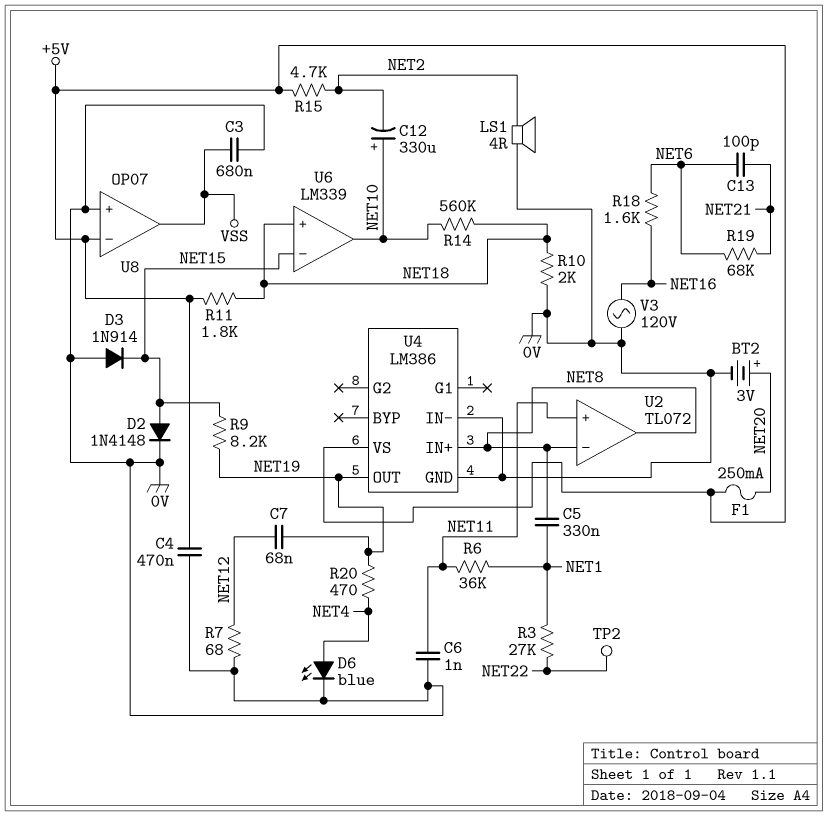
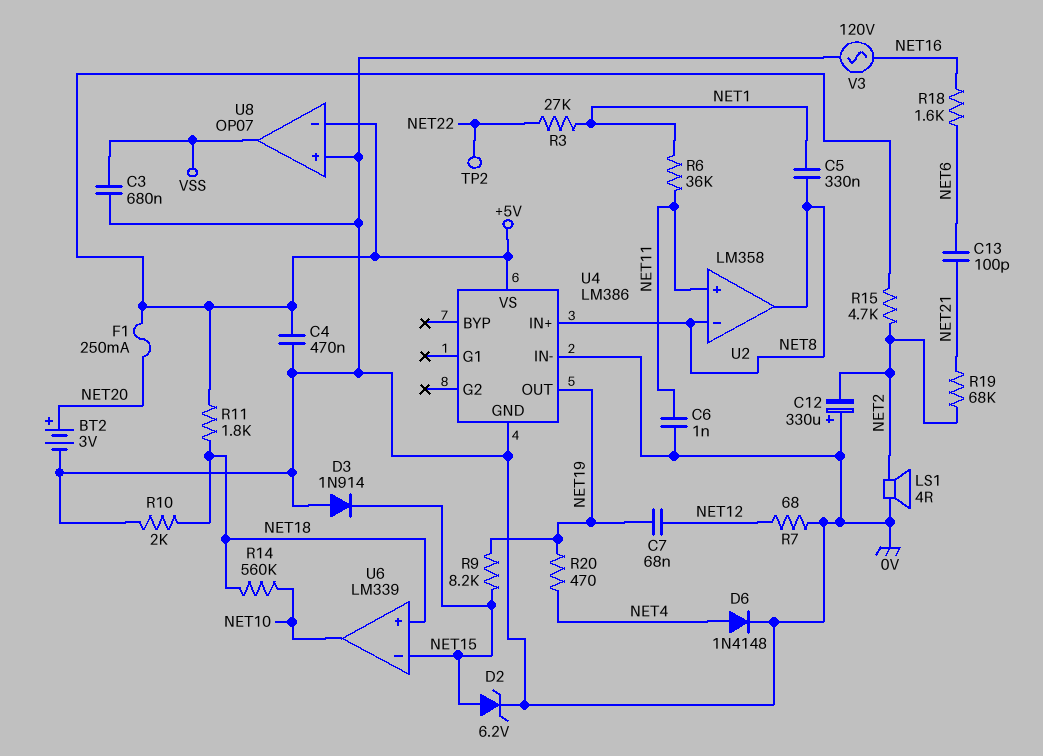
C12: 330uF (plus NET10, minus NET2) -> 330uF (plus 0V, minus NET2)
D2: diode 1N4148 (A NET15, K 0V) -> zener 6.2V (A NET15, K 0V)
D6: LED blue (A NET4, K 0V) -> diode 1N4148 (A NET4, K 0V)
R19: 68k (NET6, NET21) -> 68k (NET2, NET21)
U2: TL072 -> LM358

